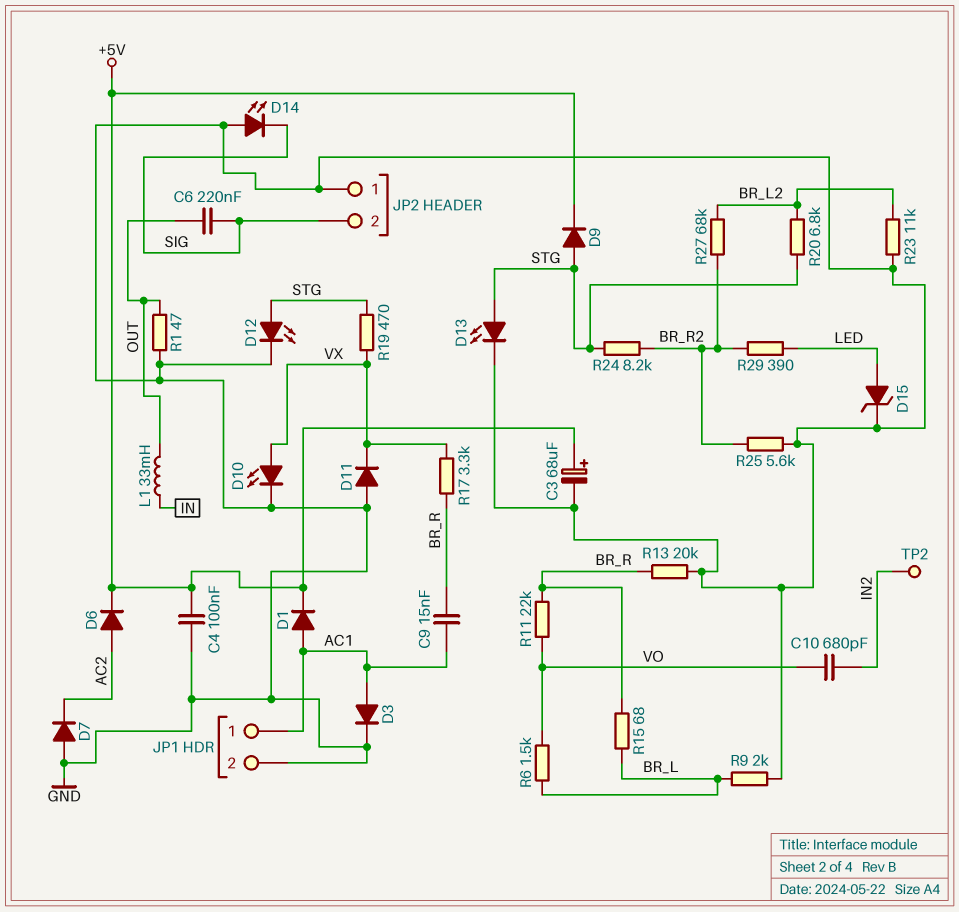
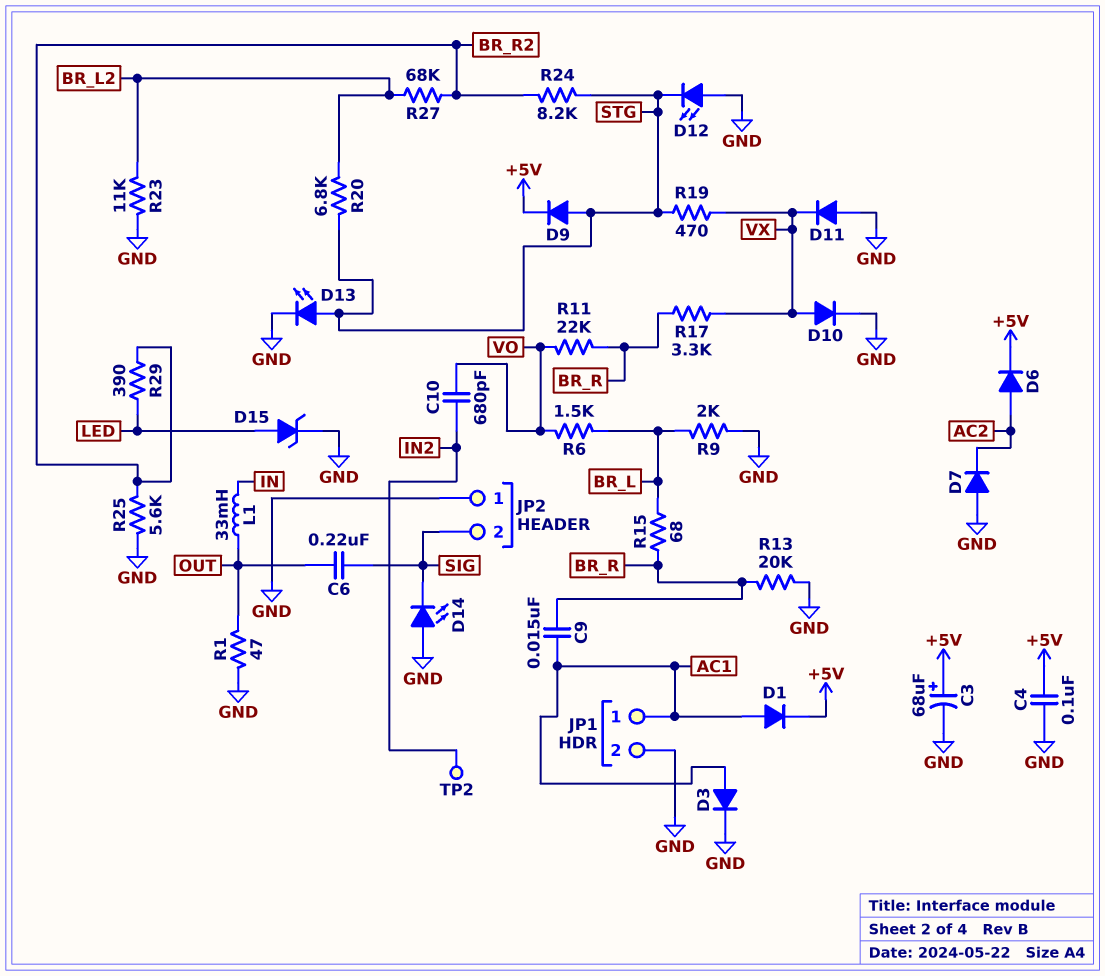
D10: LED (A VX, K GND) -> diode (A VX, K GND)
D12: LED (A STG, K GND) -> LED (A GND, K STG)

